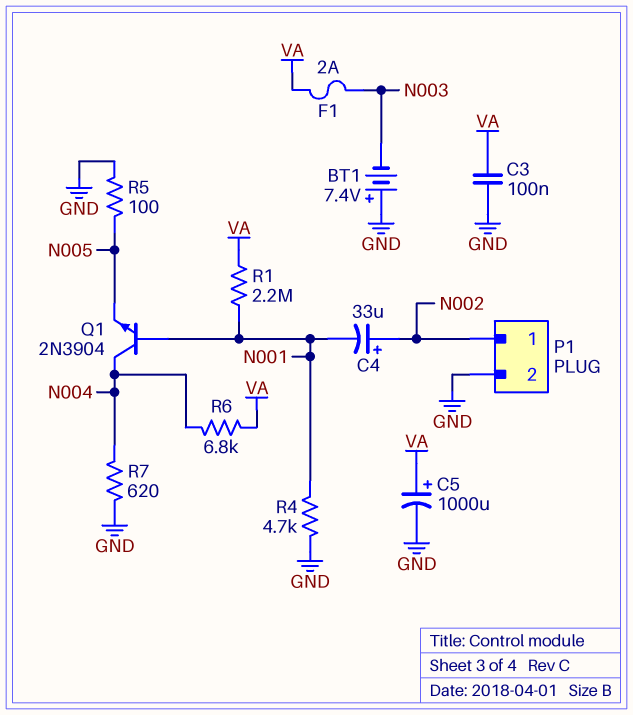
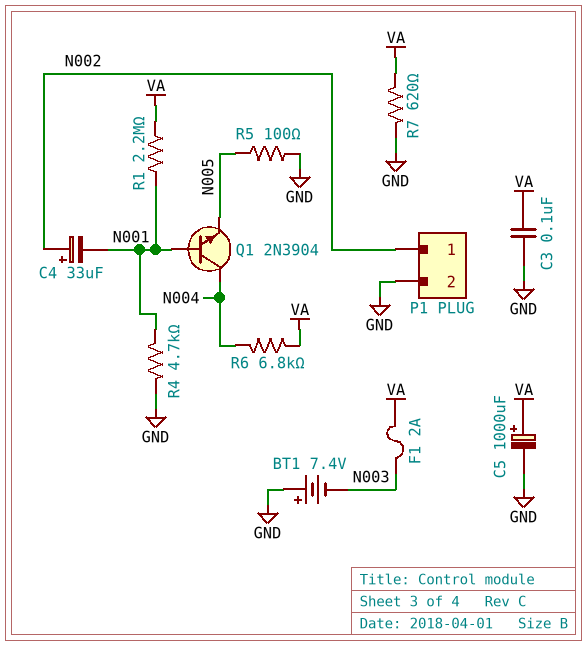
R7: 620 (GND, N004) -> 620 (GND, VA)

